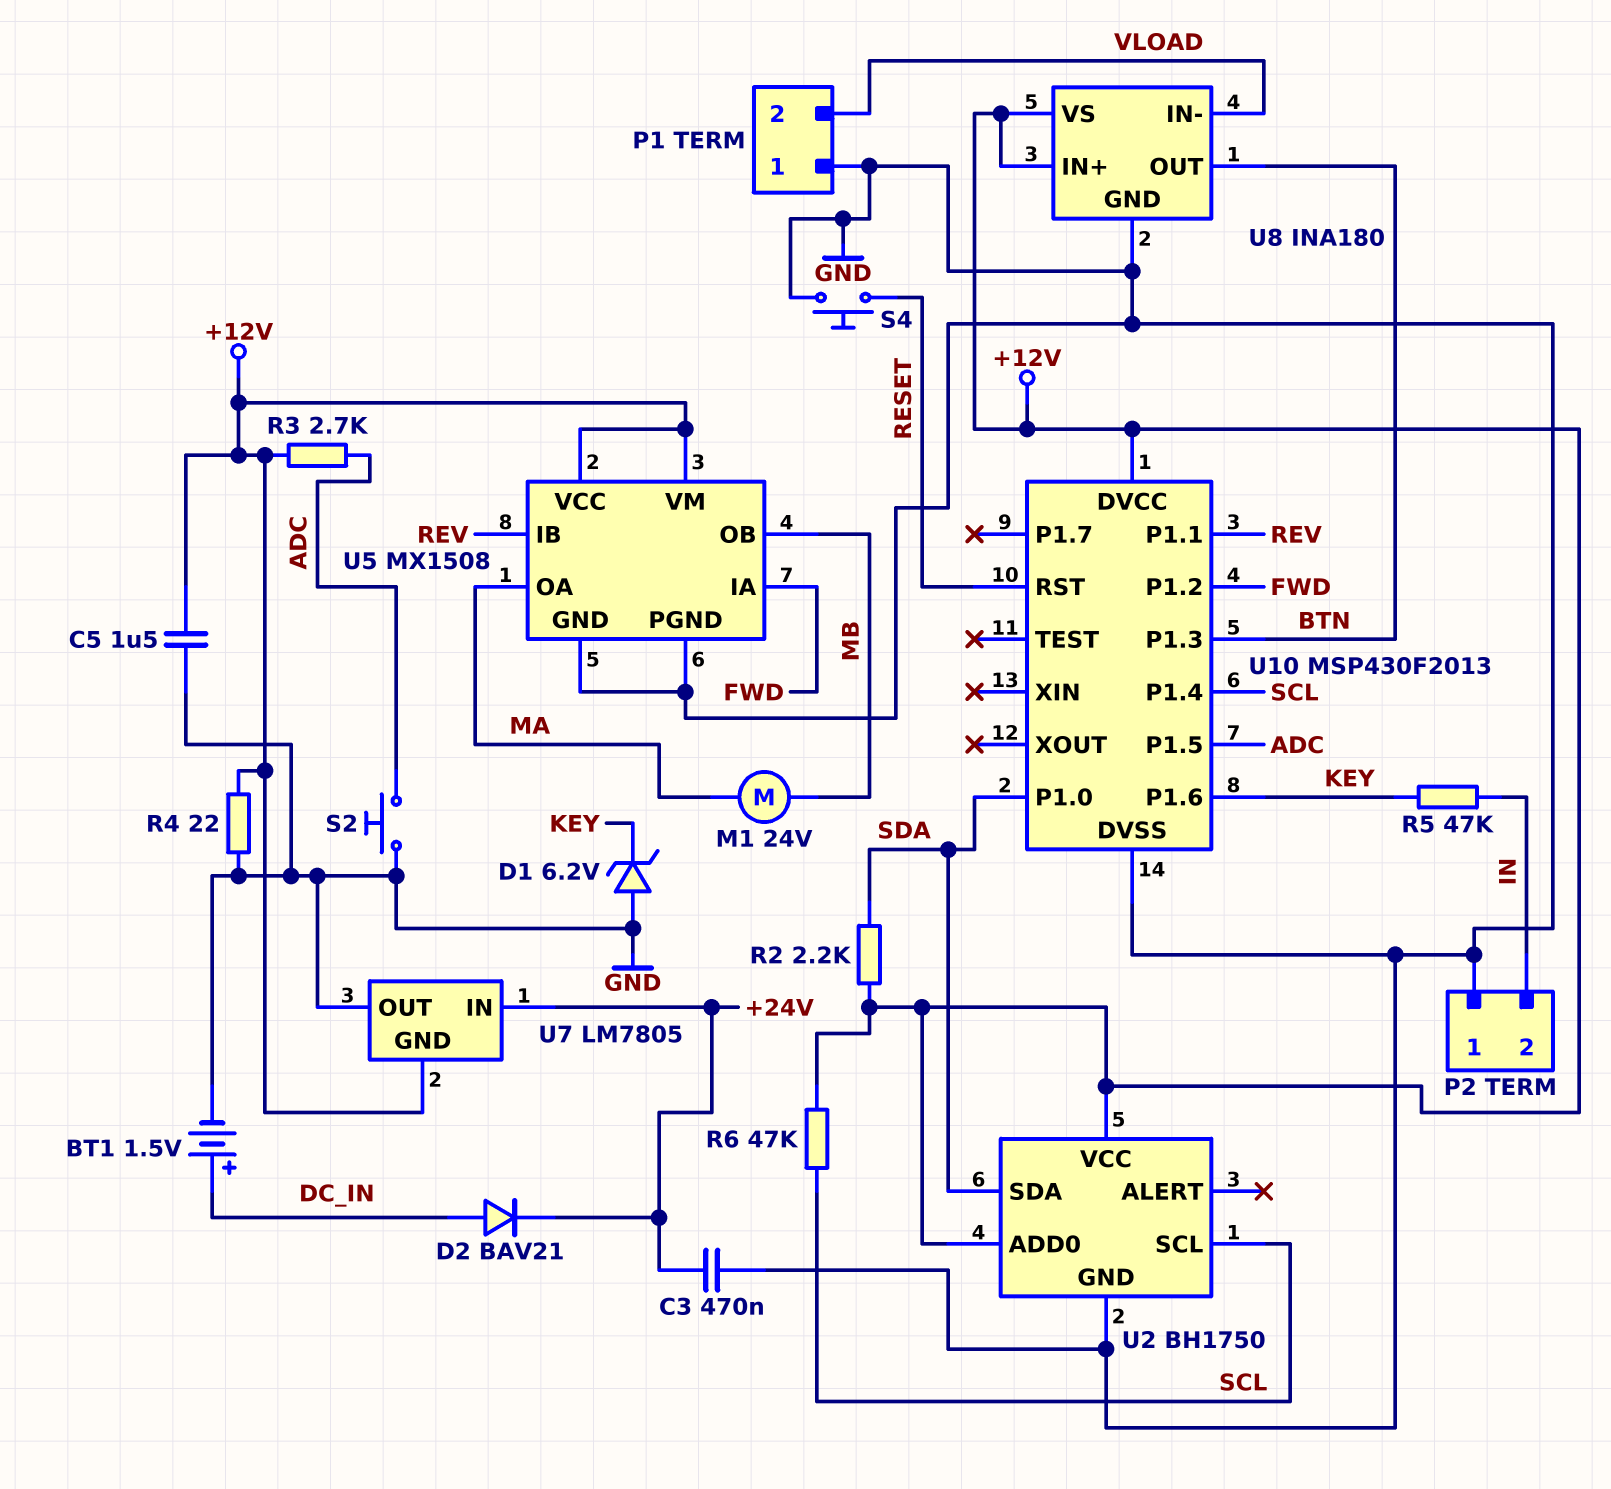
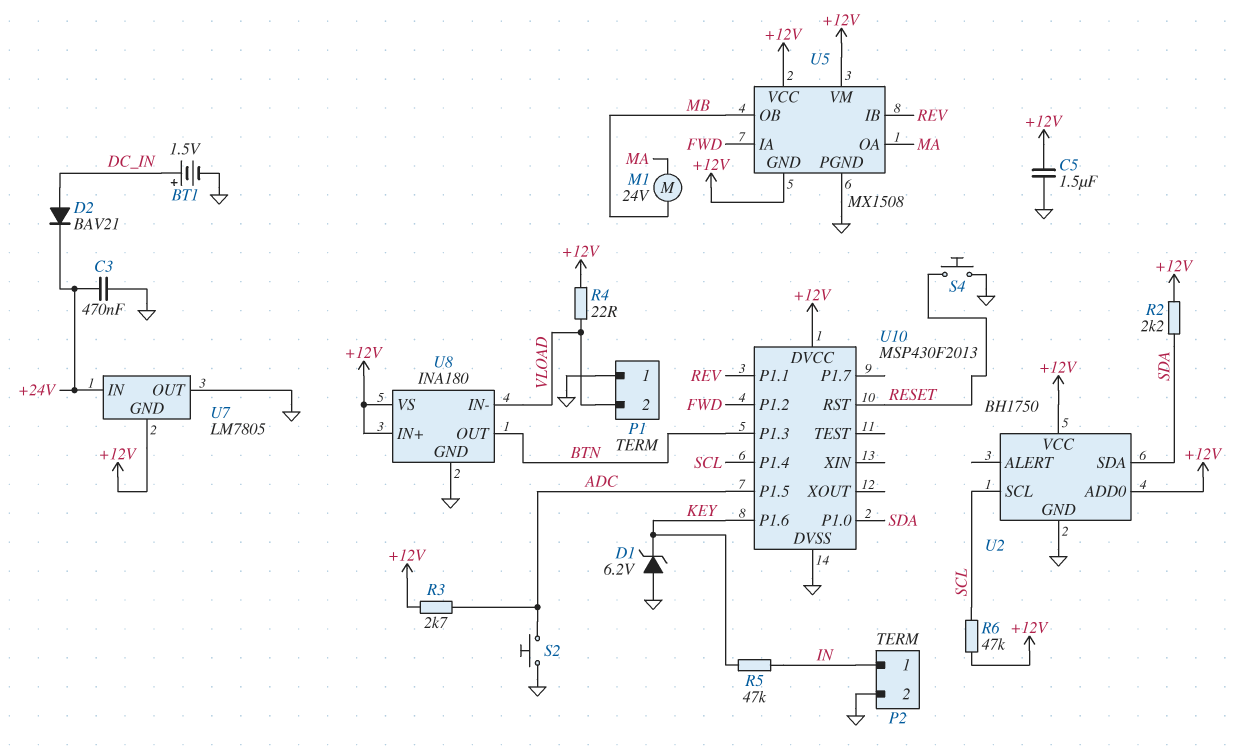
P2 pin 1: GND -> IN
P2 pin 2: IN -> GND
R4: 22 (+12V, GND) -> 22 (+12V, VLOAD)
U5 pin GND: GND -> +12V

